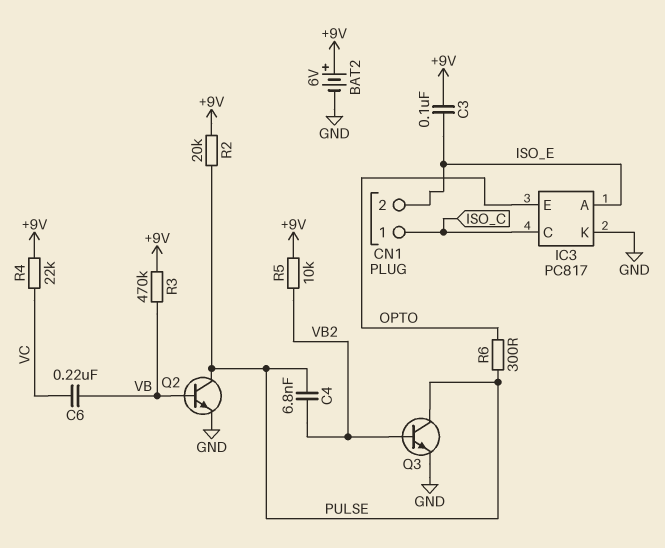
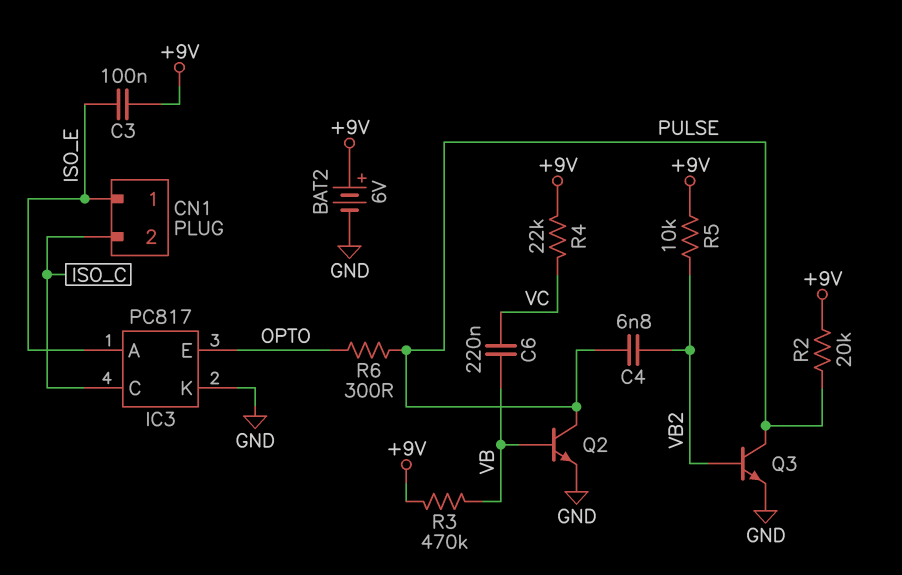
CN1 pin 1: ISO_C -> ISO_E
CN1 pin 2: ISO_E -> ISO_C

